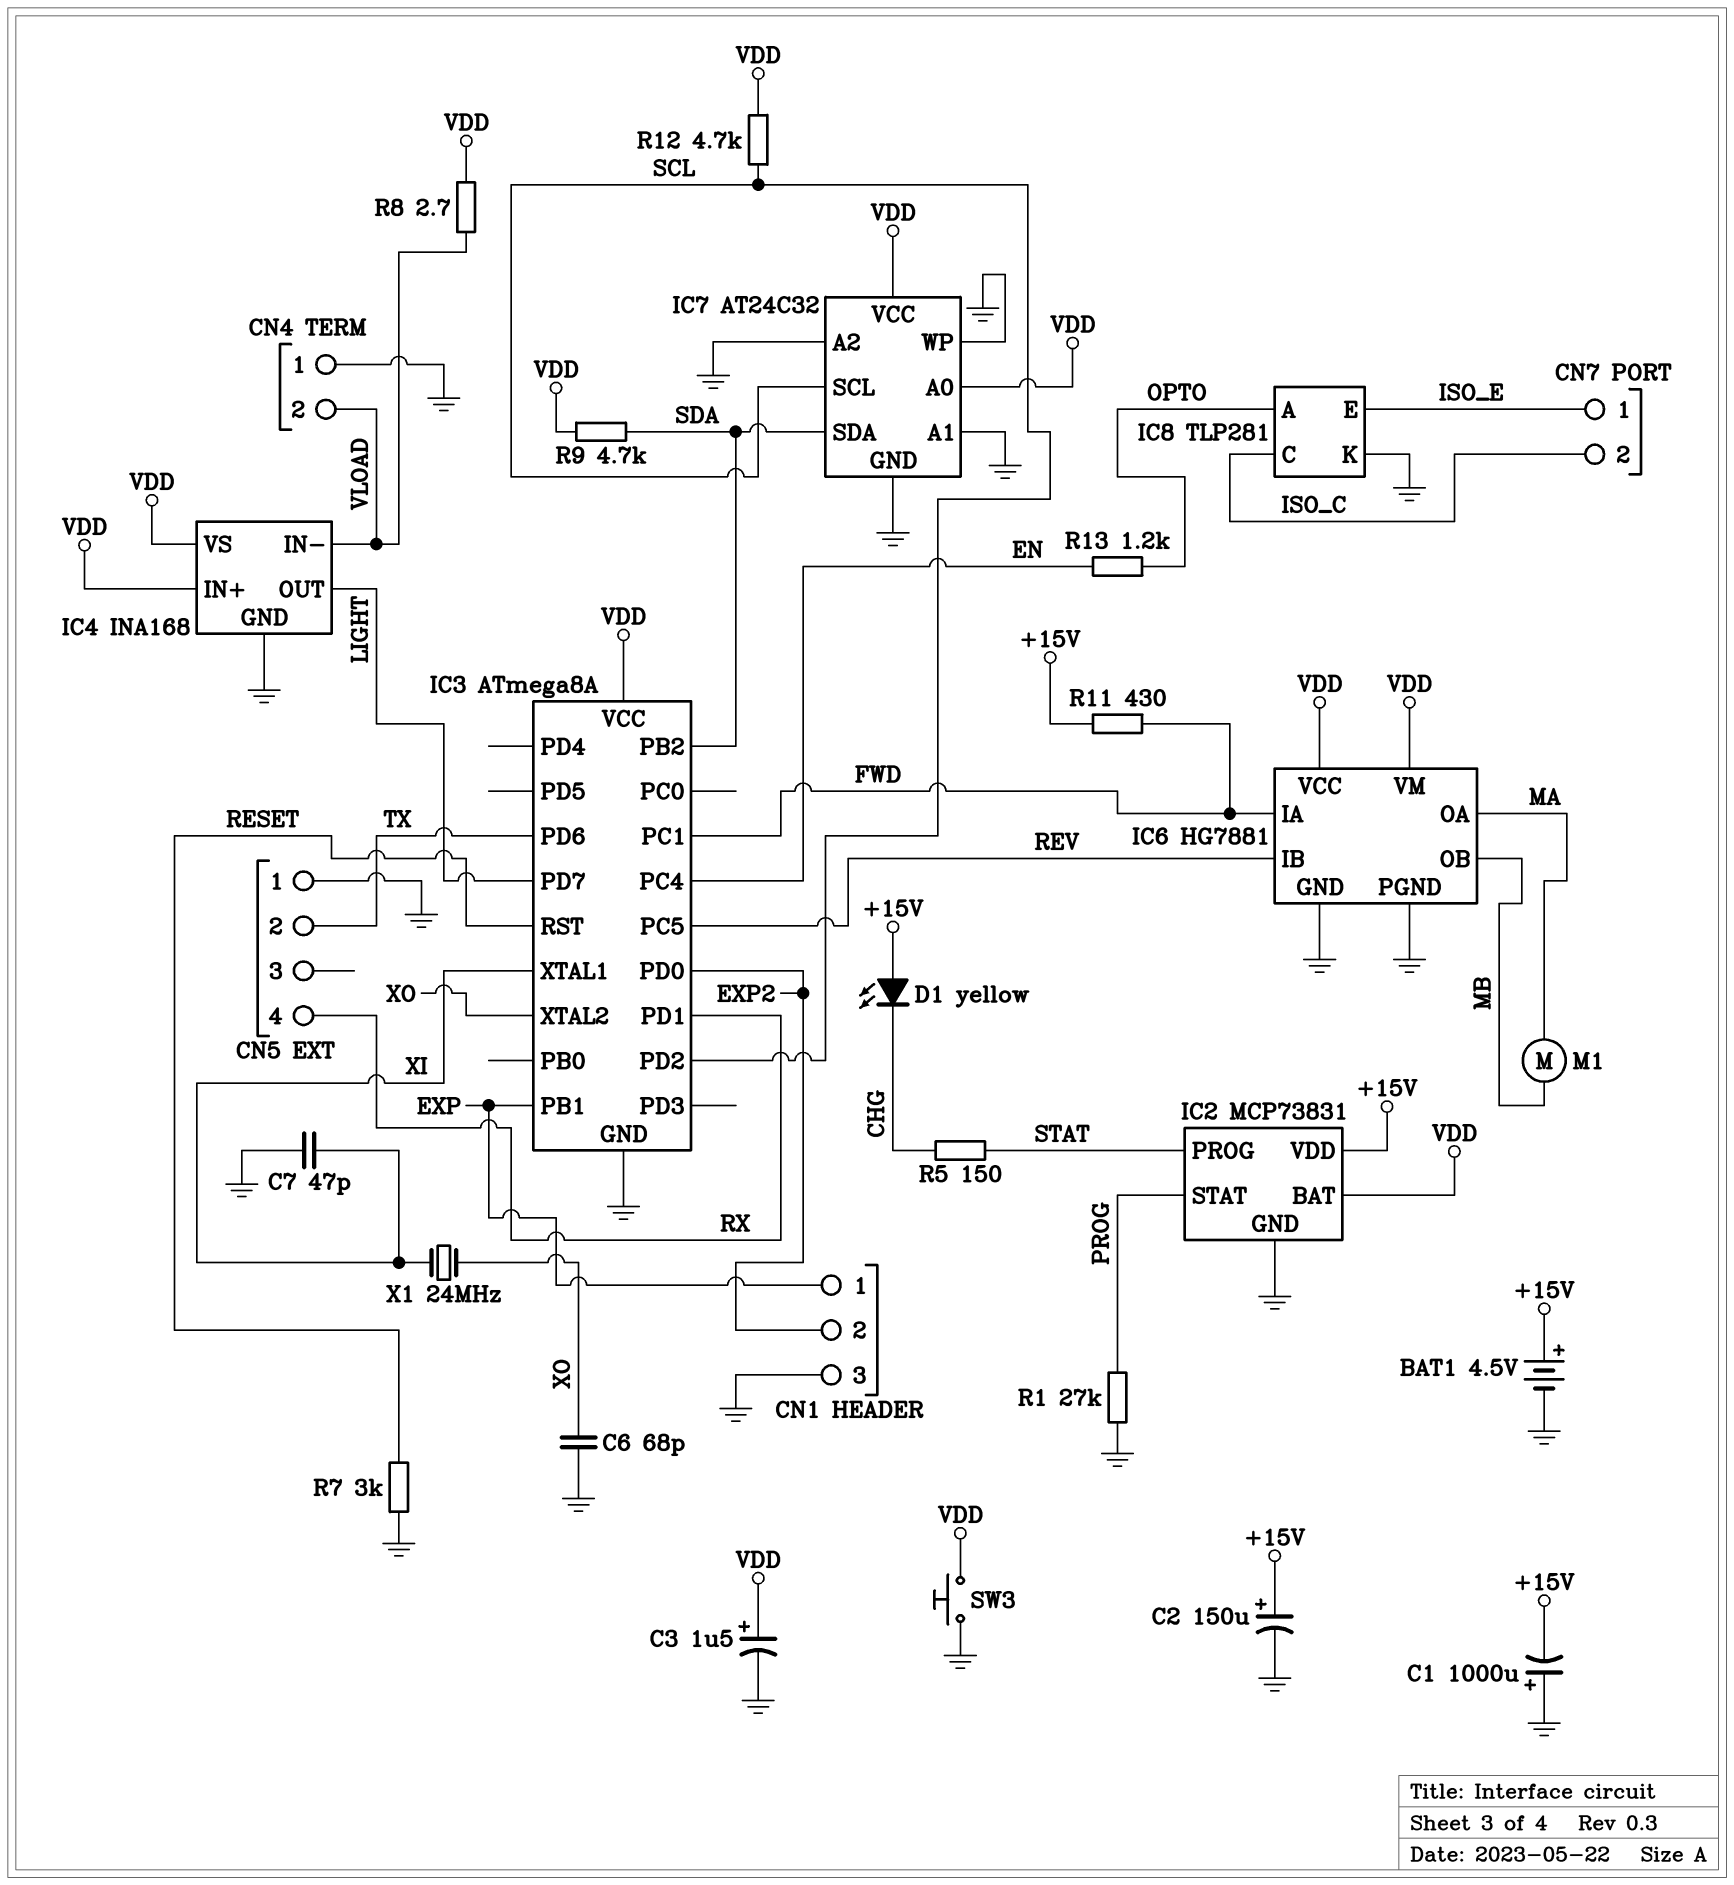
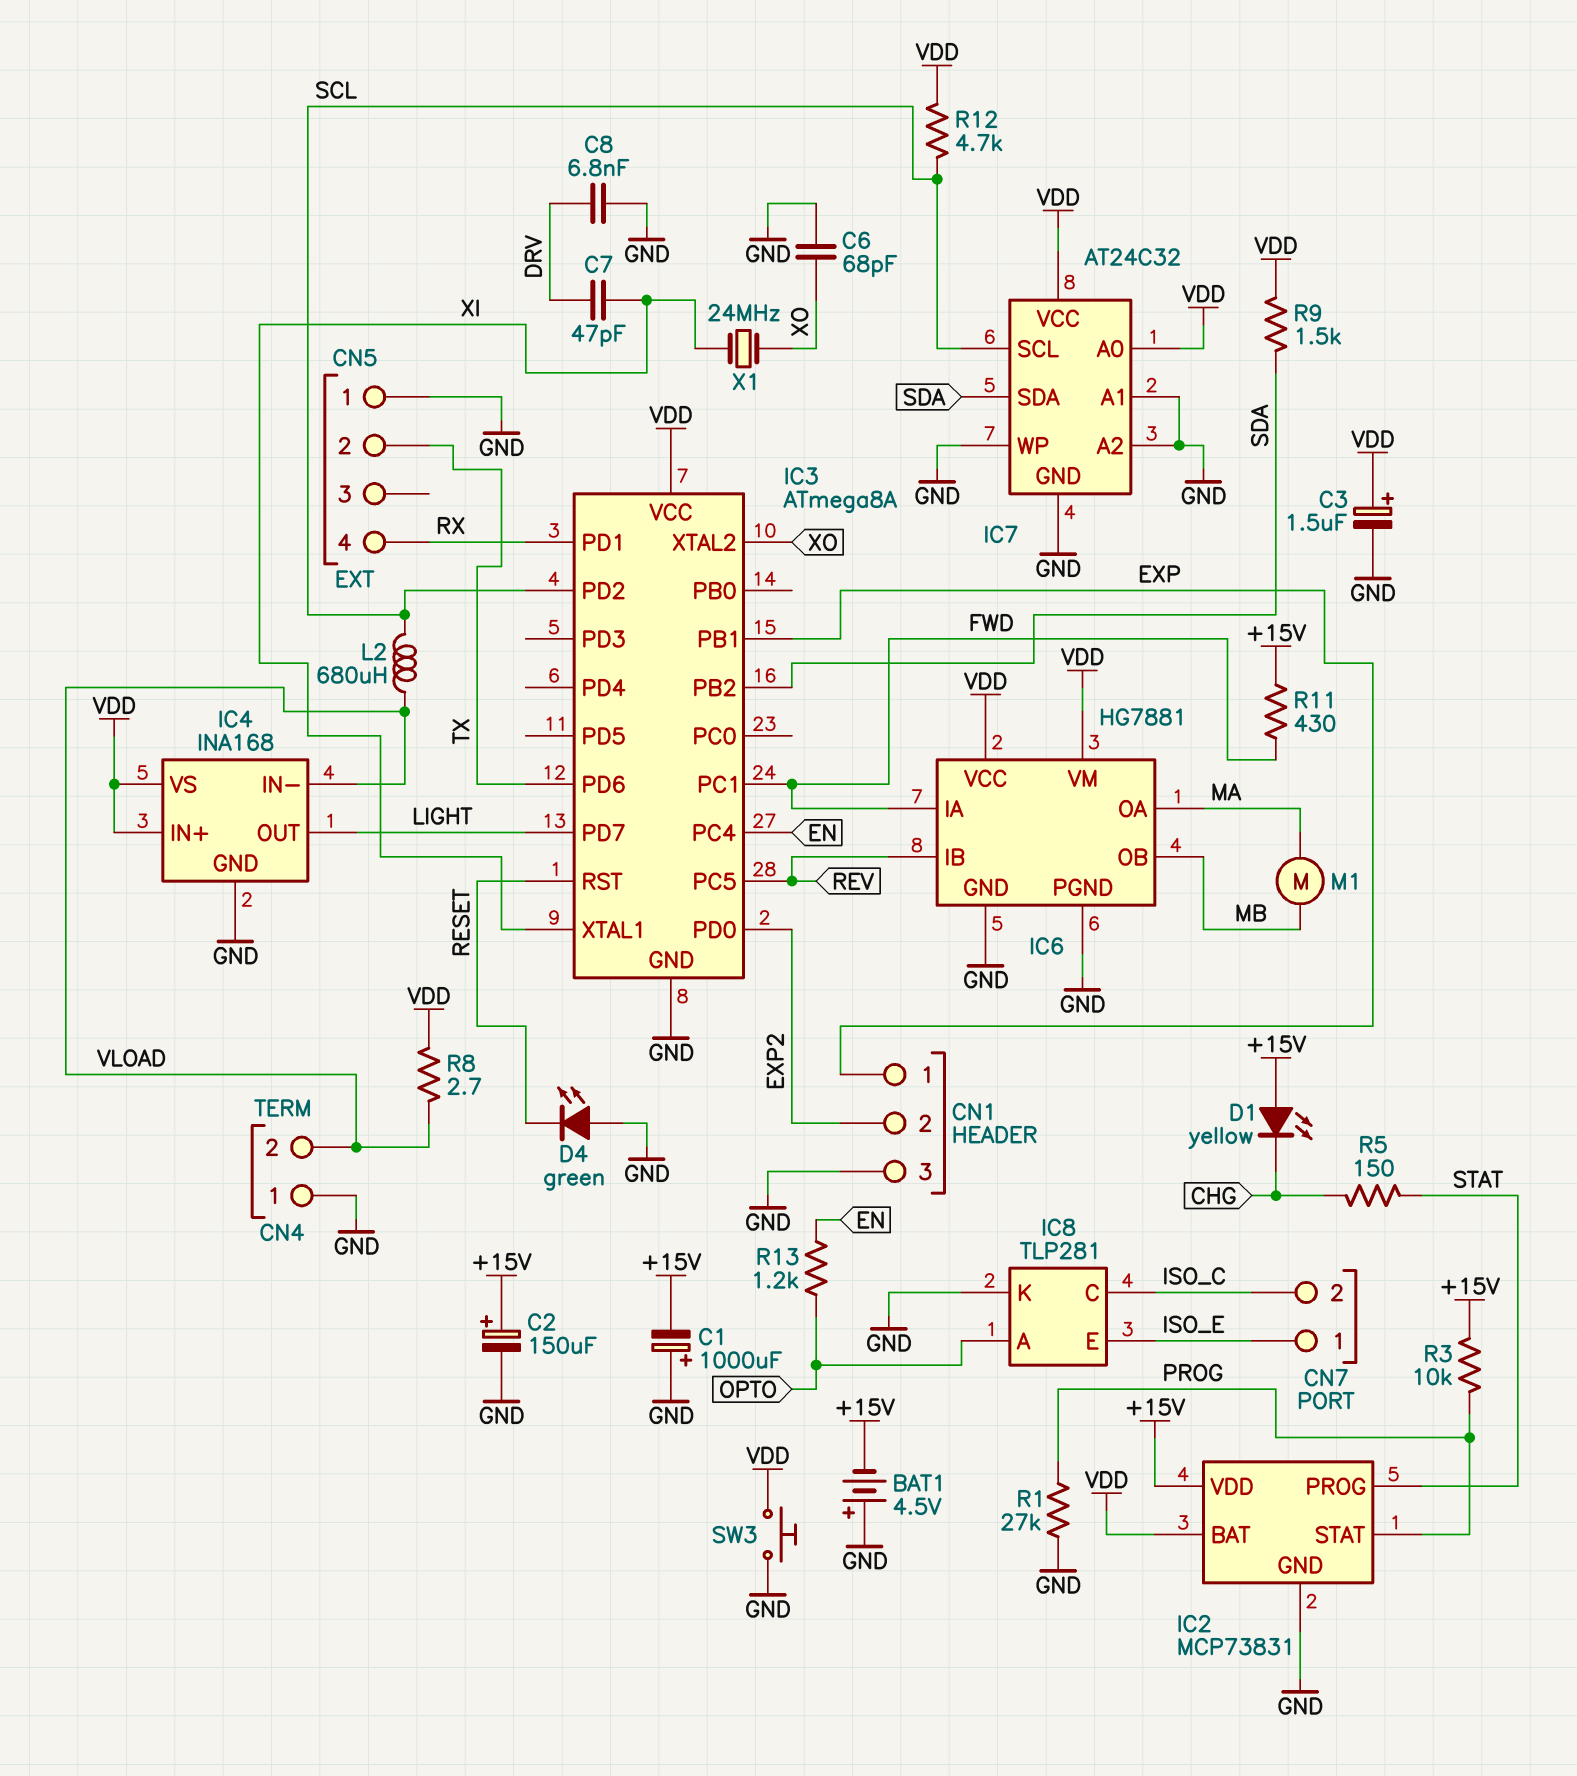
BAT1: 4.5V (plus +15V, minus GND) -> 4.5V (plus GND, minus +15V)
C7: 47pF (GND, XI) -> 47pF (DRV, XI)
C8: none -> 6.8nF (DRV, GND)
D4: none -> LED green (A GND, K RESET)
L2: none -> 680uH (SCL, VLOAD)
R3: none -> 10k (+15V, PROG)
R7: 3k (GND, RESET) -> none
R9: 4.7k (SDA, VDD) -> 1.5k (SDA, VDD)

